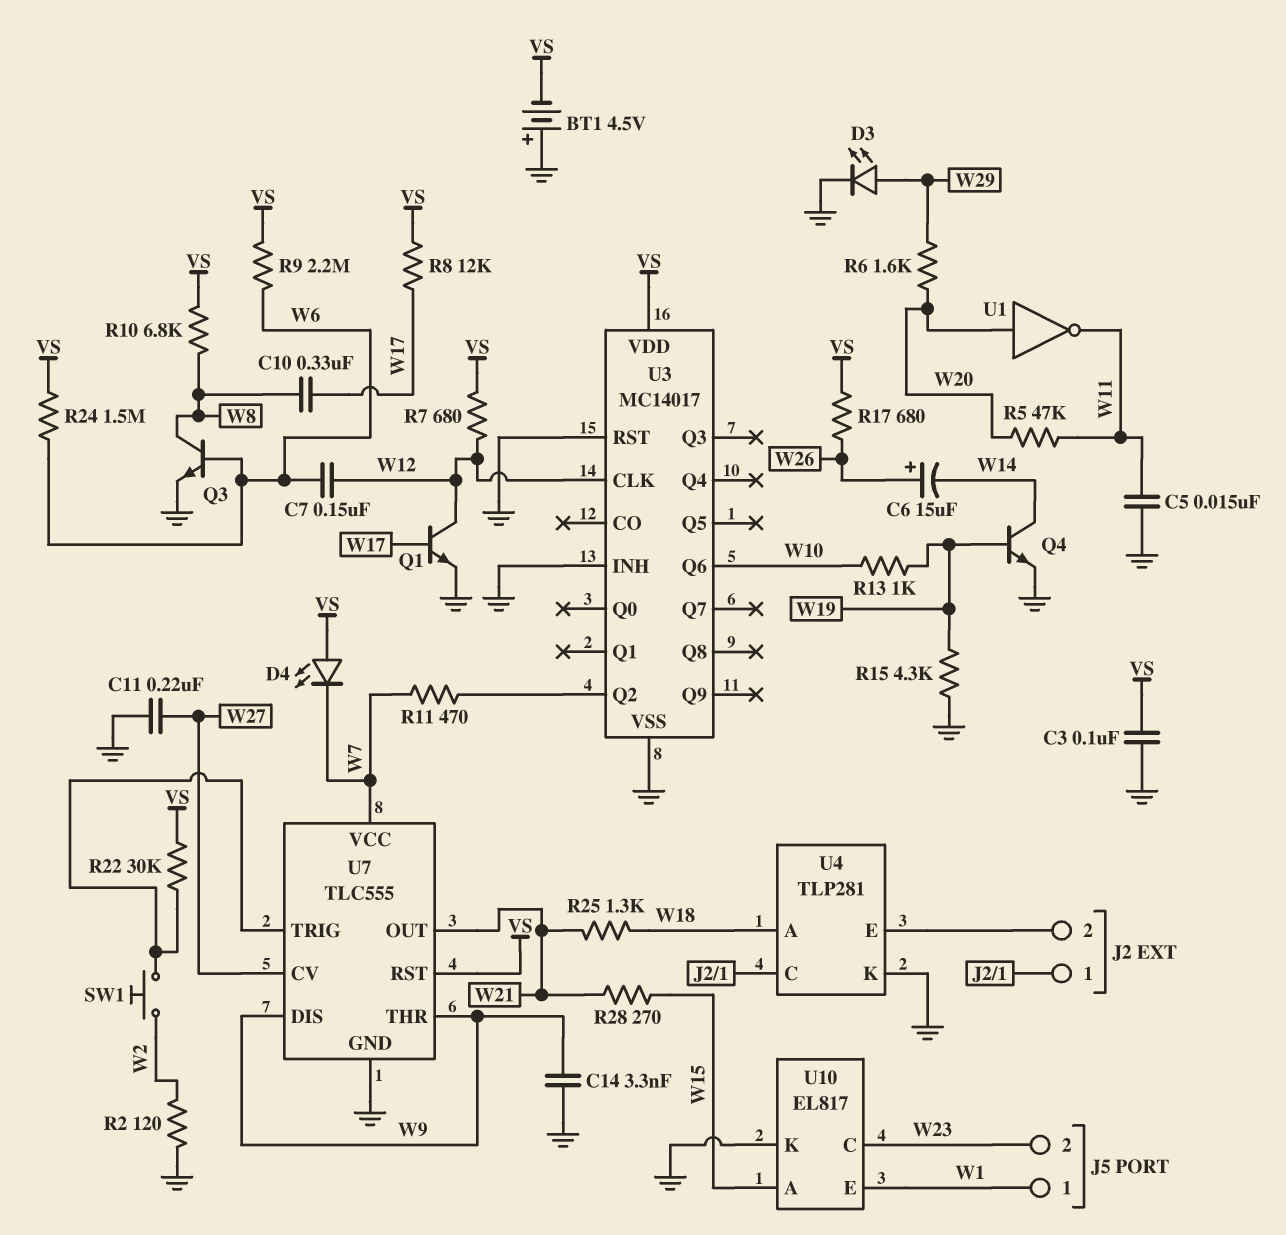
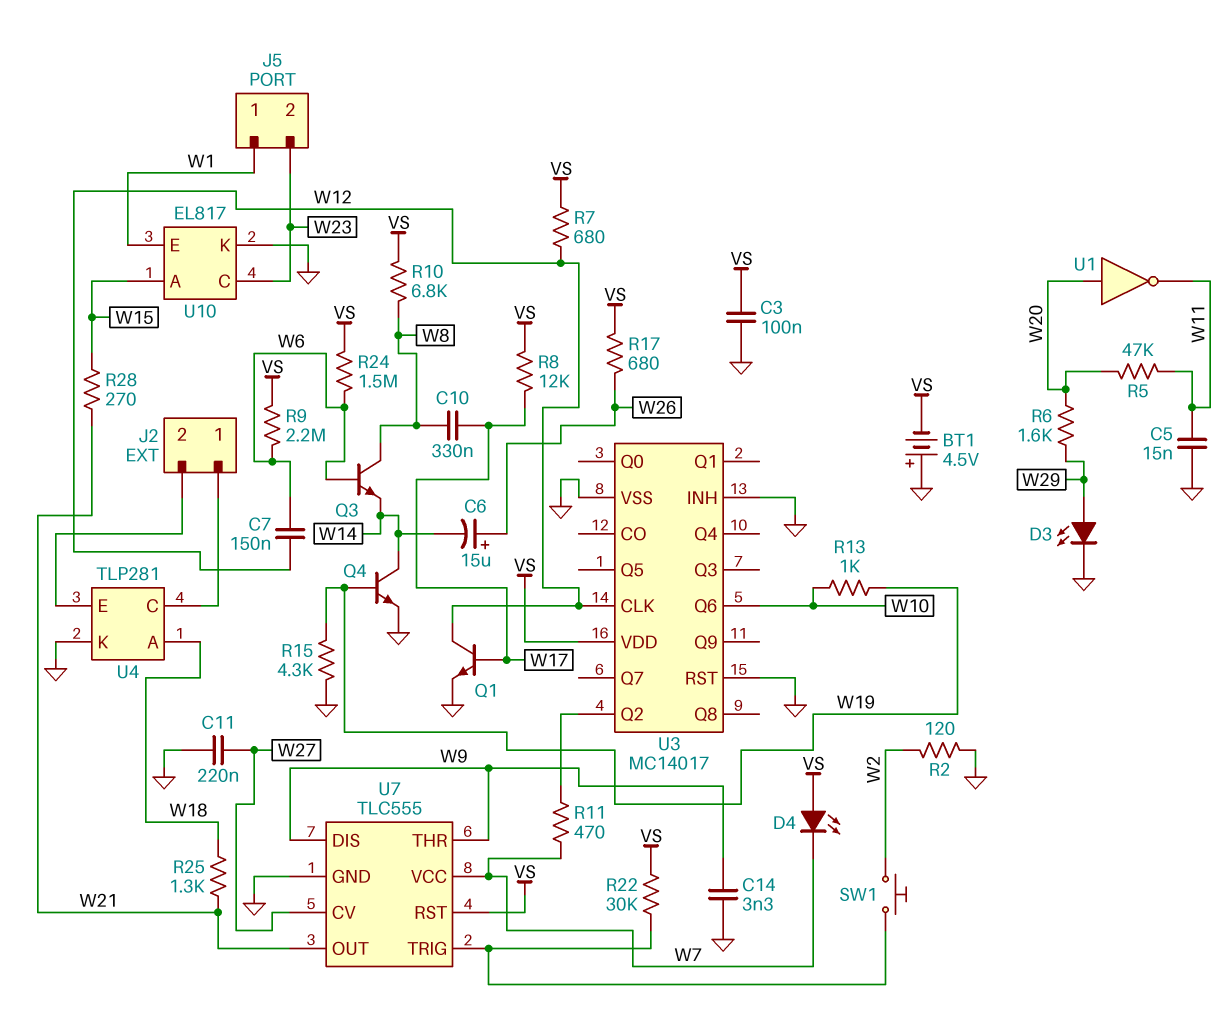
Q3: NPN (B W6, C W8, E GND) -> NPN (B W6, C W8, E W14)

